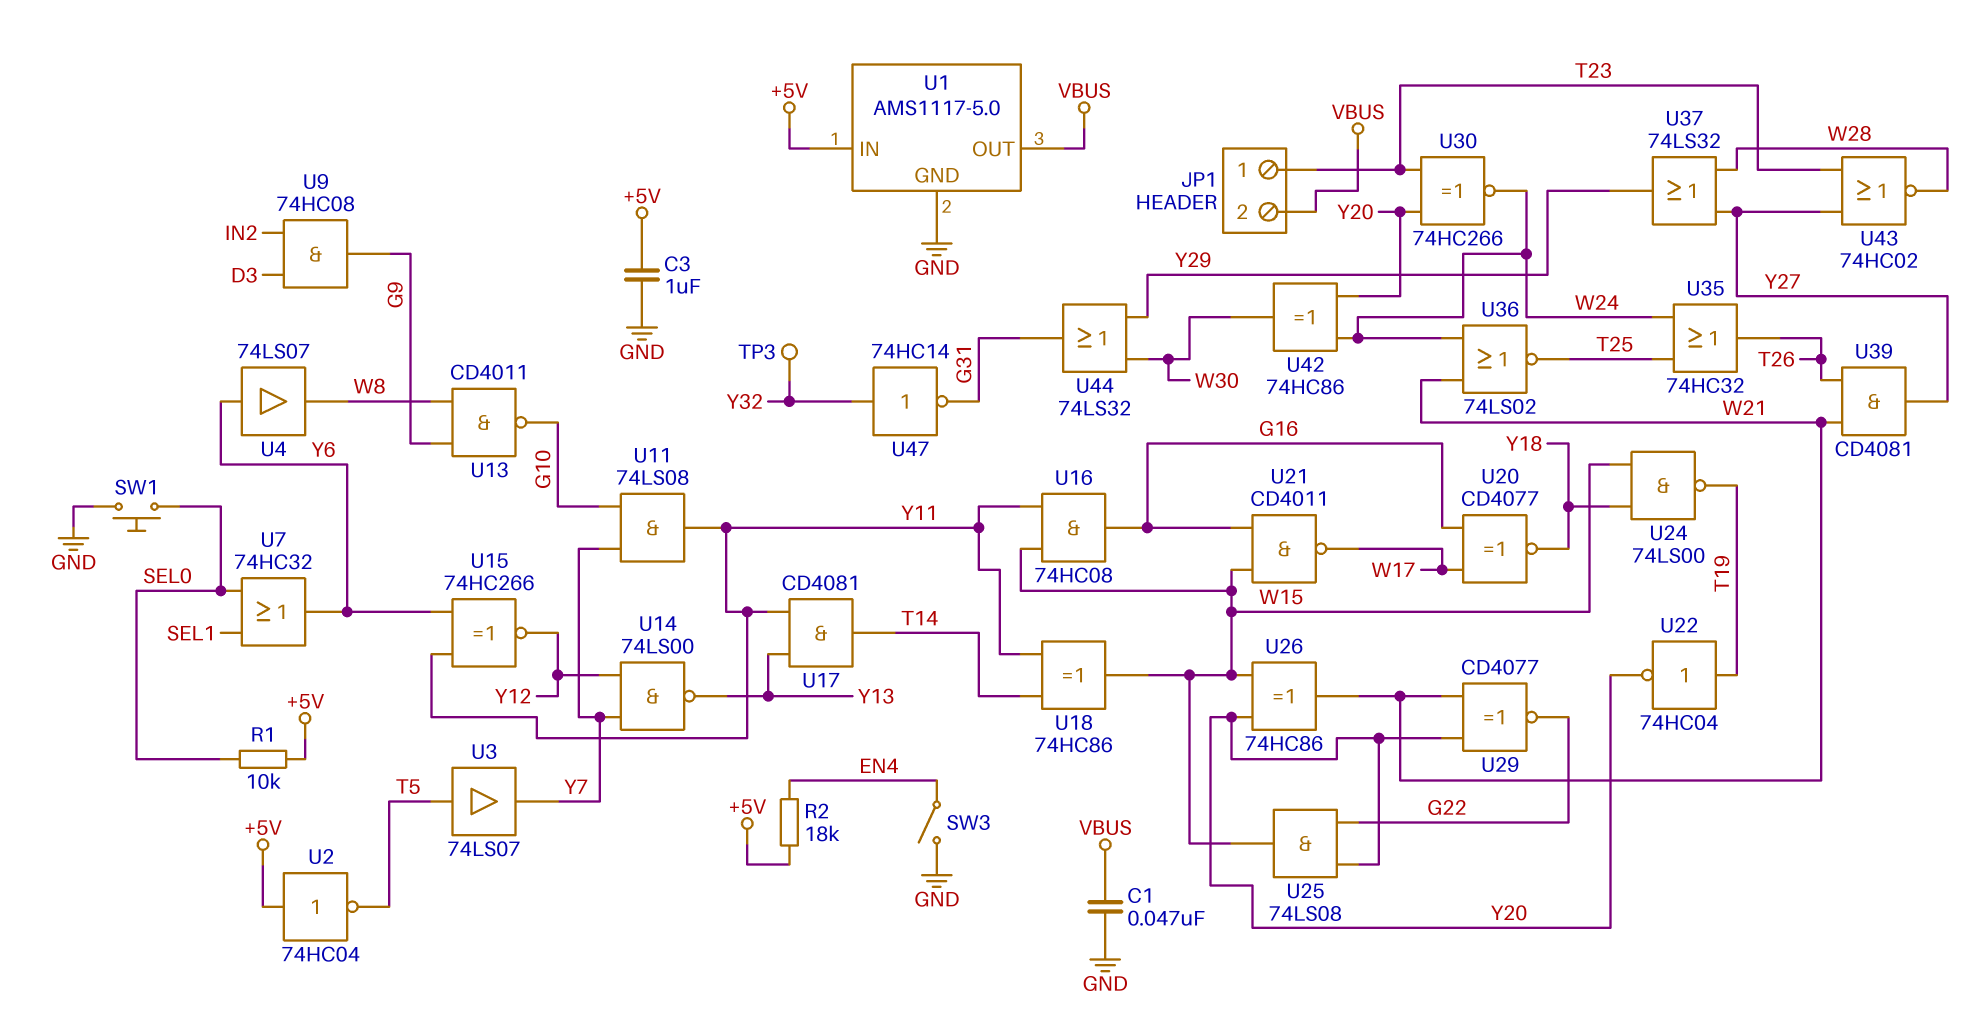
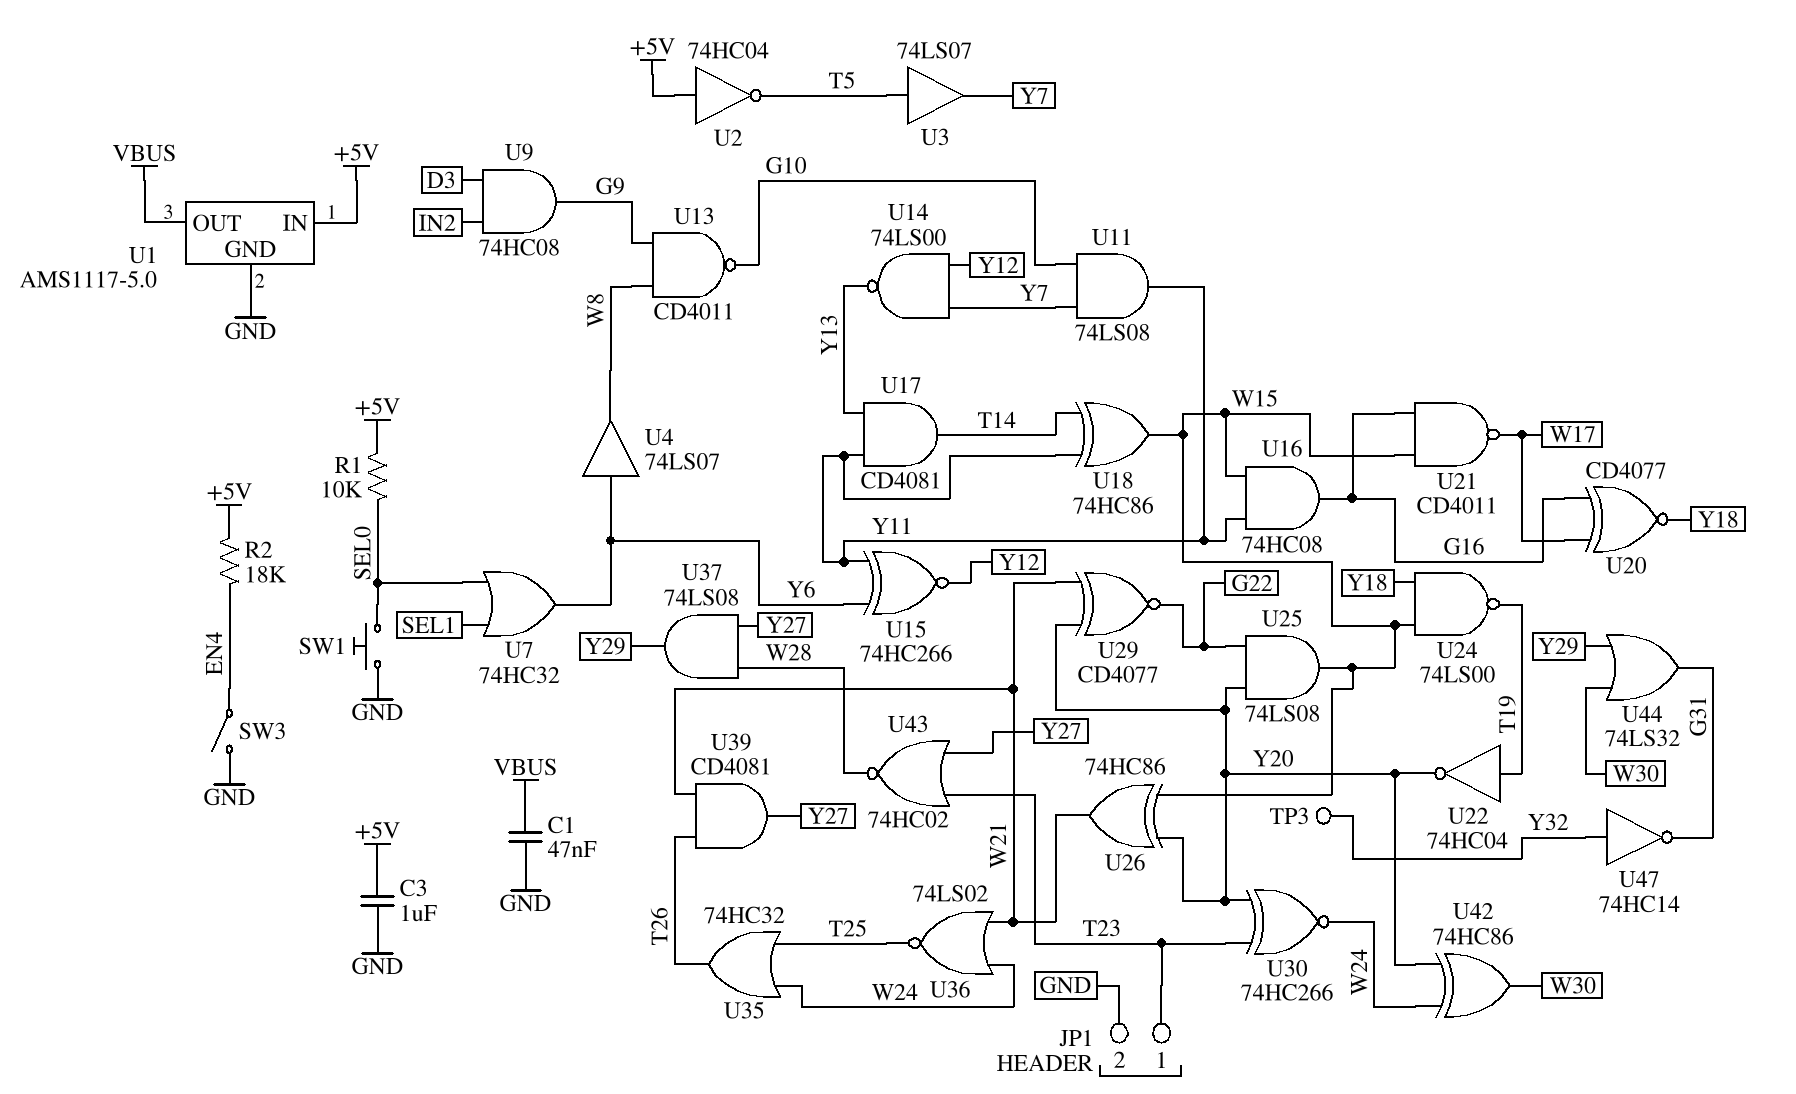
JP1 pin 2: VBUS -> GND
U37: OR 74LS32 (in W28, in Y27, out Y29) -> AND 74LS08 (in W28, in Y27, out Y29)

